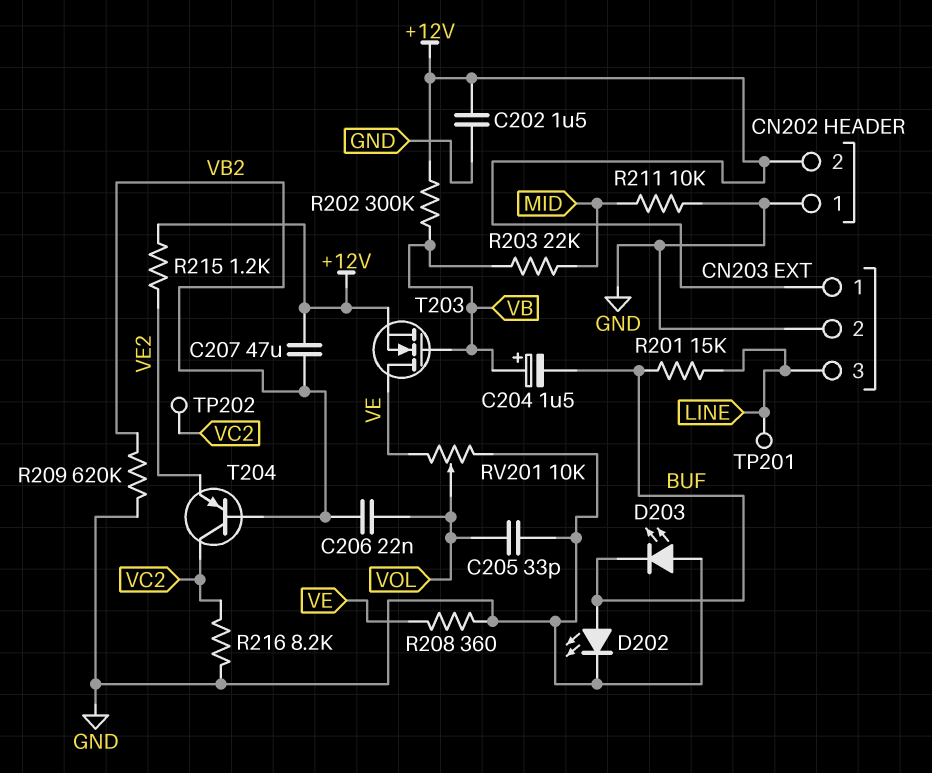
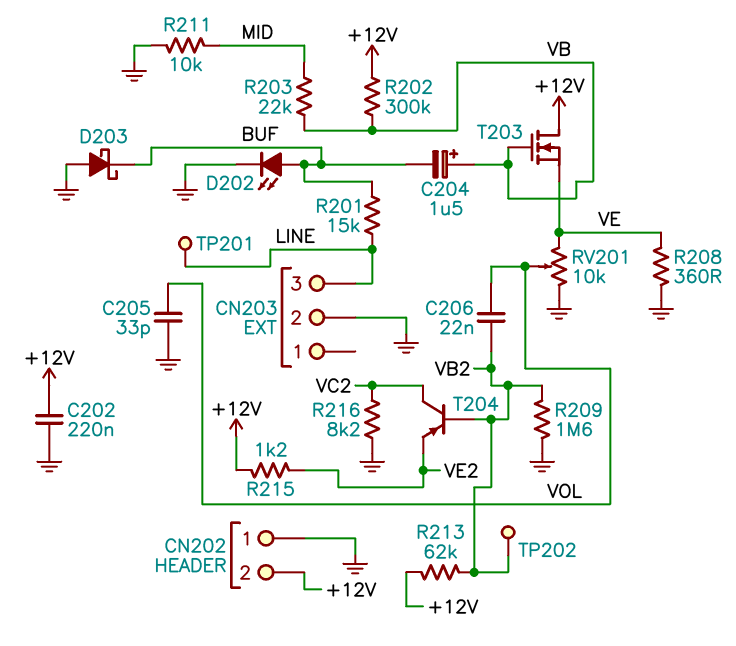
C202: 1.5uF (+12V, GND) -> 220nF (+12V, GND)
C207: 47uF (+12V, VB2) -> none
CN203 pin 1: +12V -> none
D203: LED (A GND, K BUF) -> schottky (A GND, K BUF)
R209: 620k (GND, VB2) -> 1.6M (GND, VB2)
R213: none -> 62k (+12V, VB2)
T203: NMOS (G VB, D VE, S +12V) -> NMOS (G VB, D +12V, S VE)
TP202: test point (VC2) -> test point (VB2)

